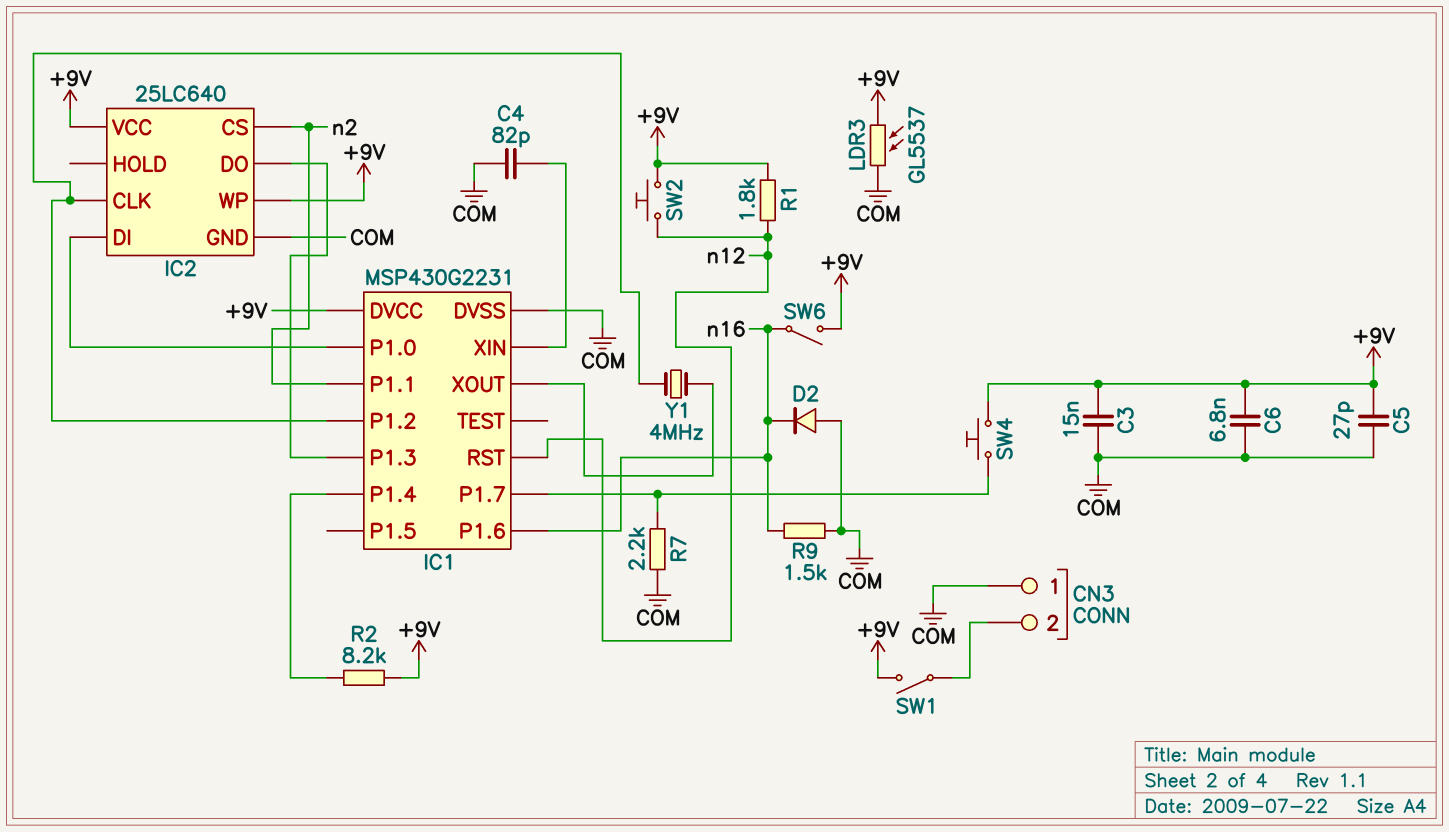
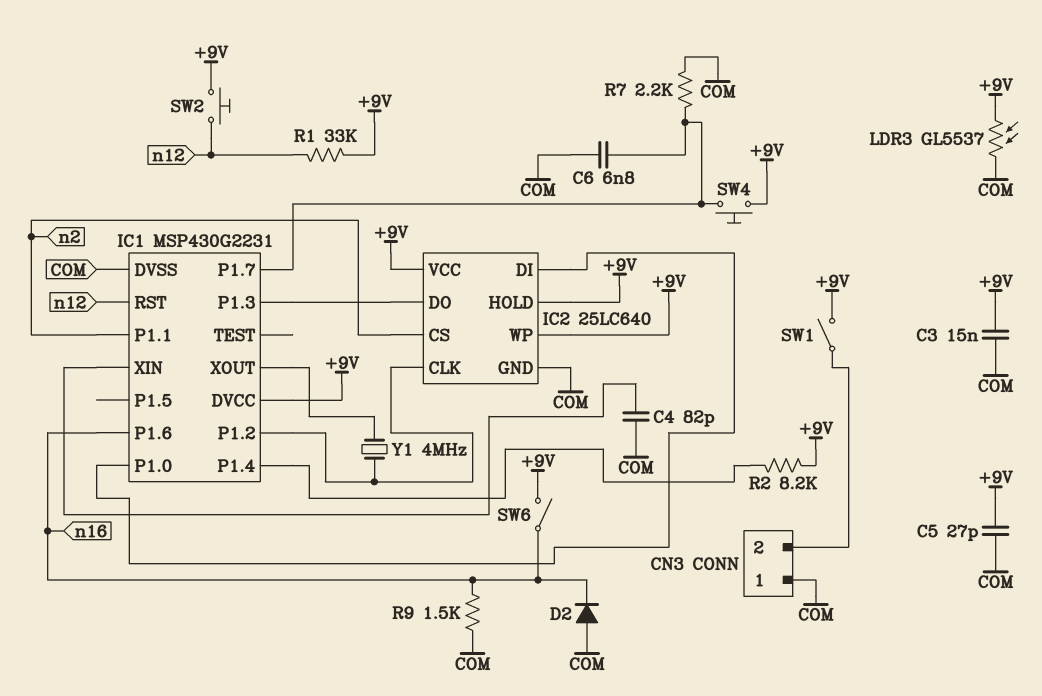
C6: 6.8nF (+9V, COM) -> 6.8nF (COM, IC1/P1.7)
IC2 pin HOLD: none -> +9V
R1: 1.8k (+9V, n12) -> 33k (+9V, n12)

